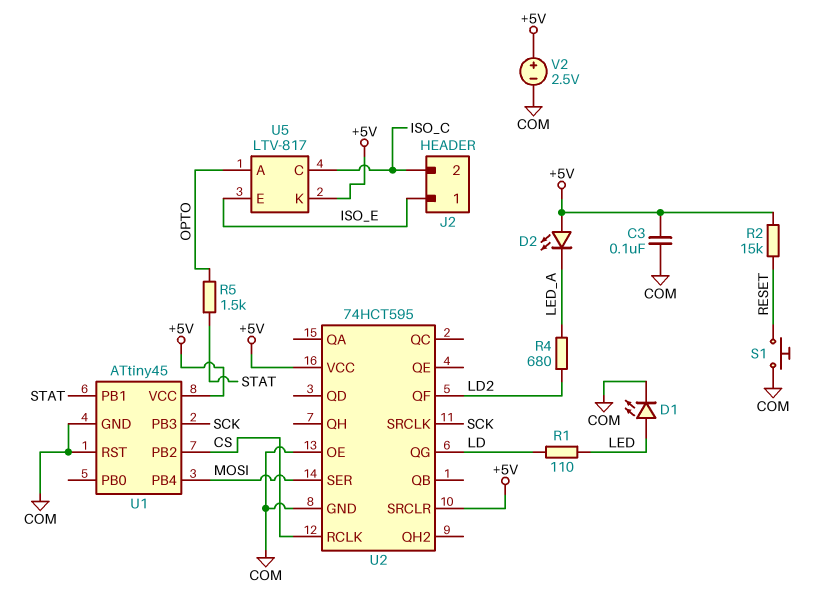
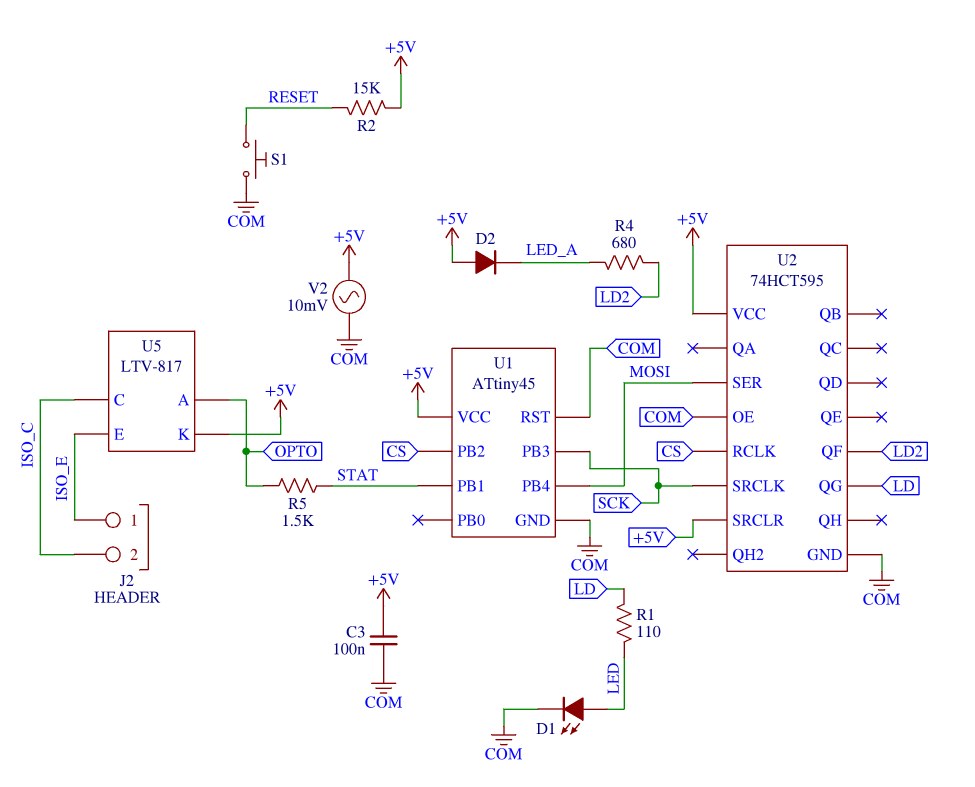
D2: LED (A +5V, K LED_A) -> diode (A +5V, K LED_A)
V2: 2.5V (plus +5V, minus COM) -> AC 10mV (+5V, COM)

